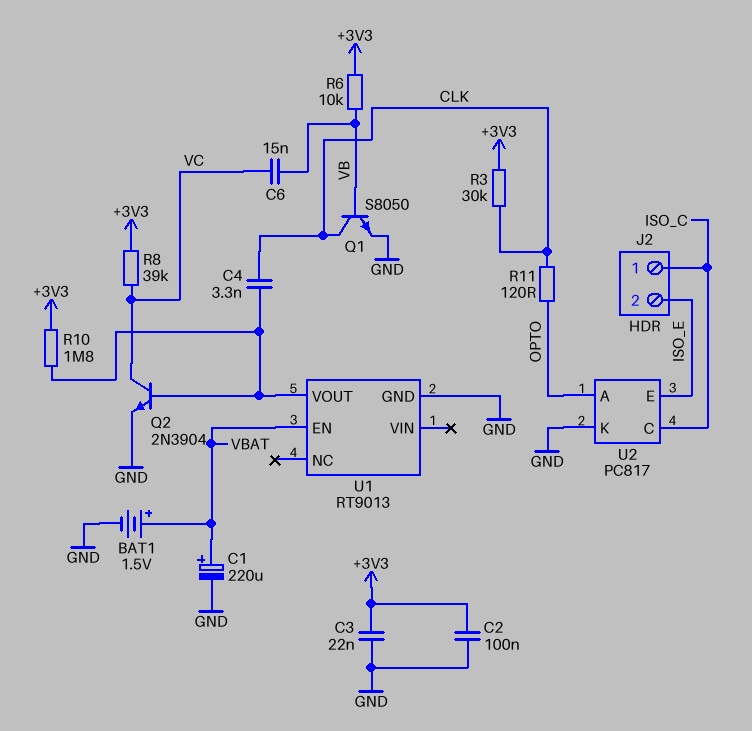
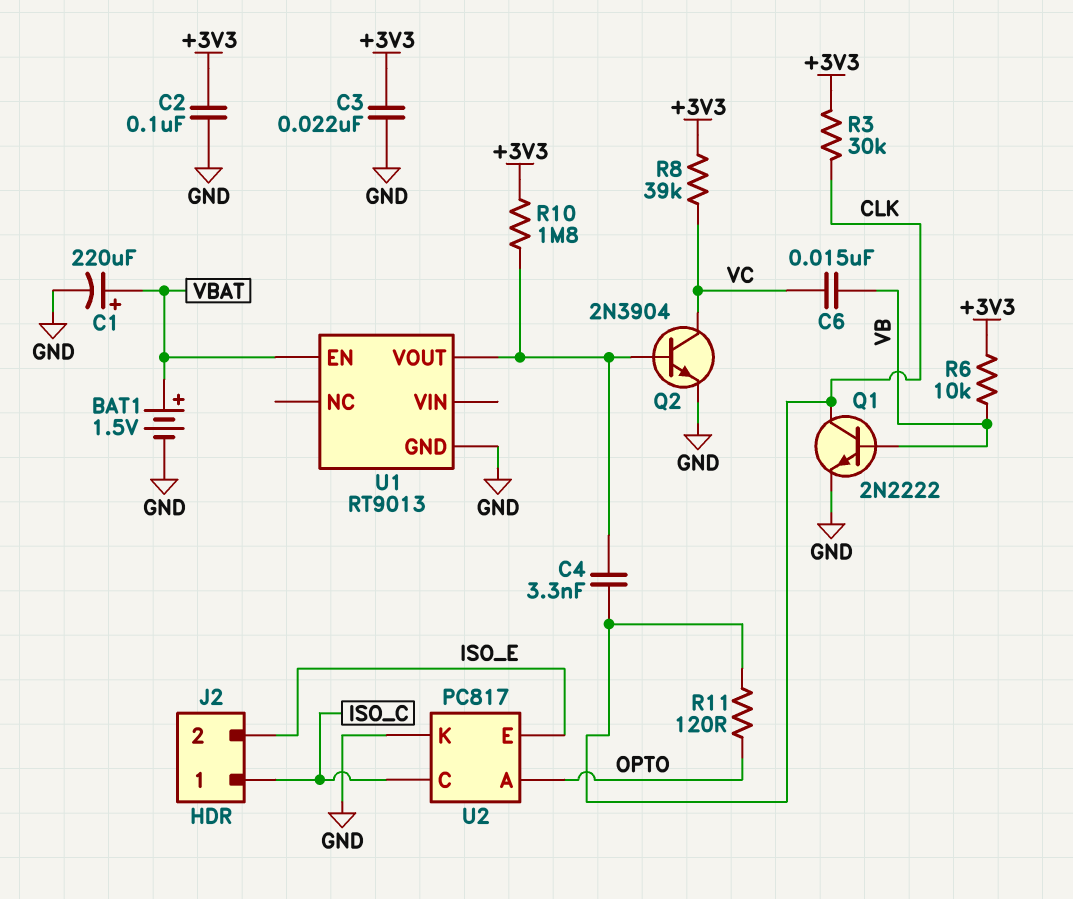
Q1: NPN S8050 (B VB, C CLK, E GND) -> NPN 2N2222 (B VB, C CLK, E GND)

